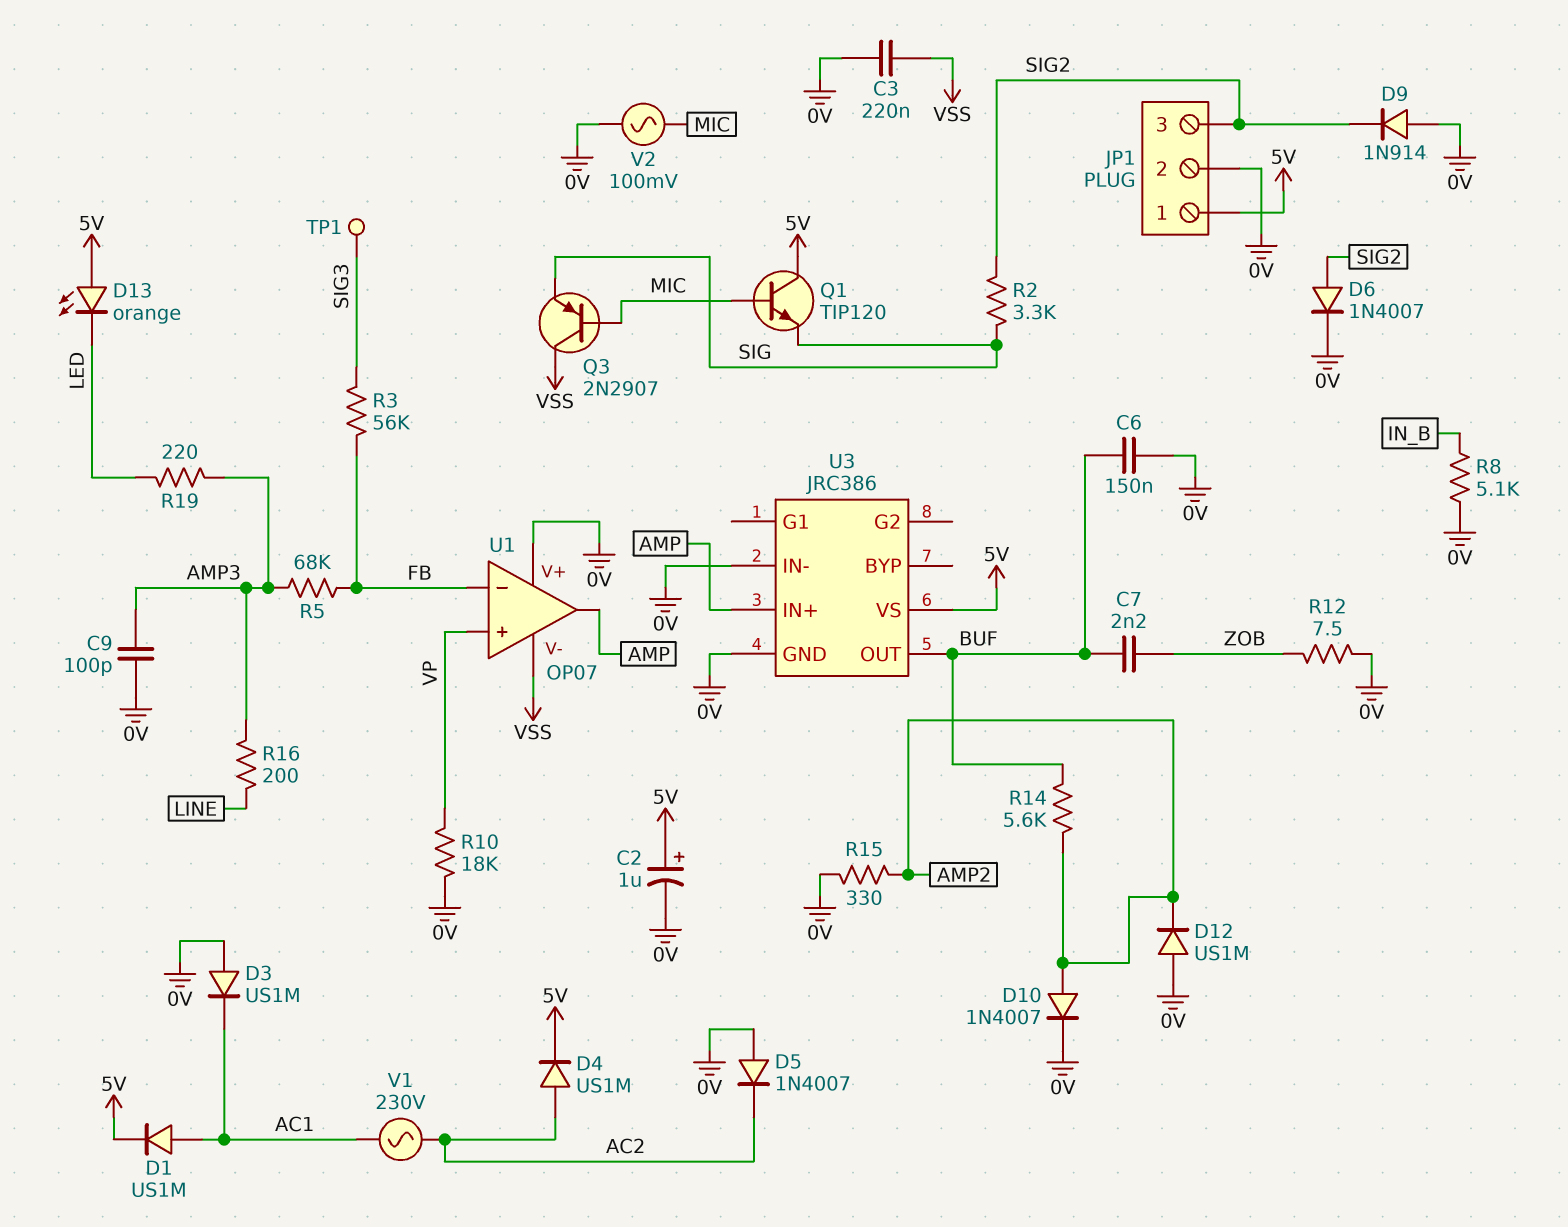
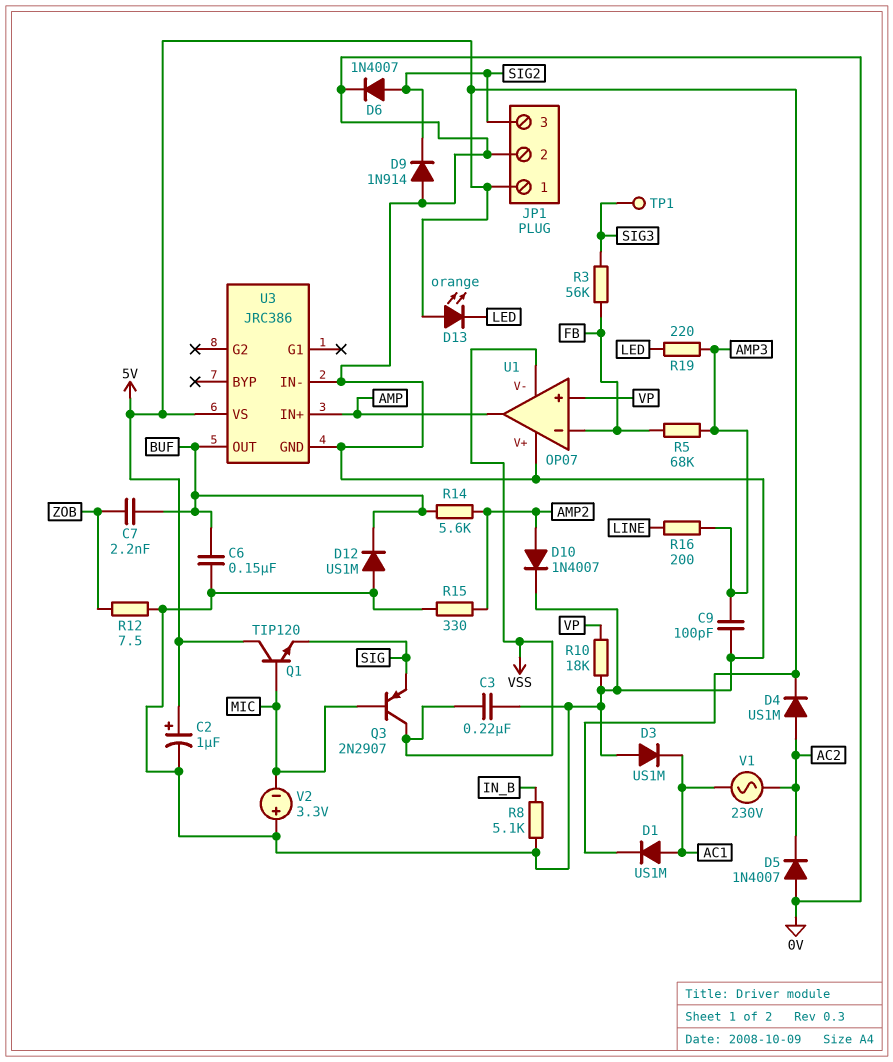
D12: diode US1M (A 0V, K AMP2) -> diode US1M (A 0V, K BUF)
R2: 3.3k (SIG, SIG2) -> none
V2: AC 100mV (0V, MIC) -> 3.3V (plus 0V, minus MIC)

